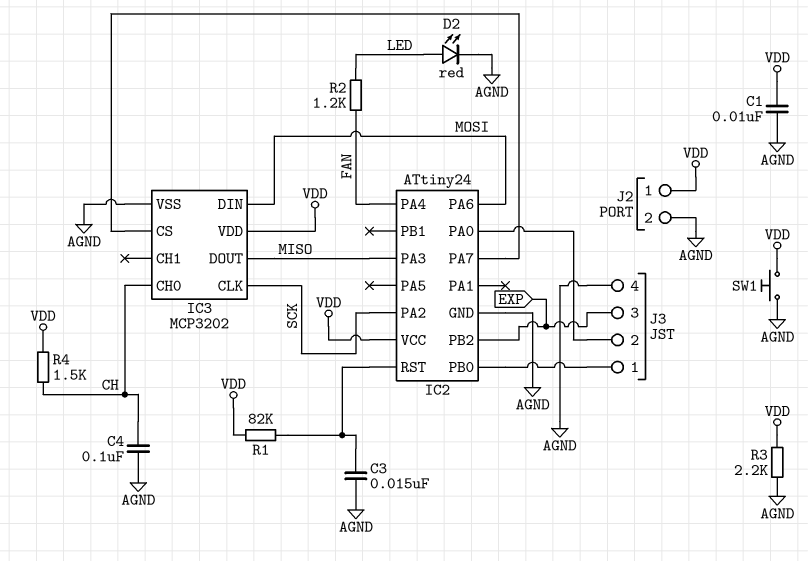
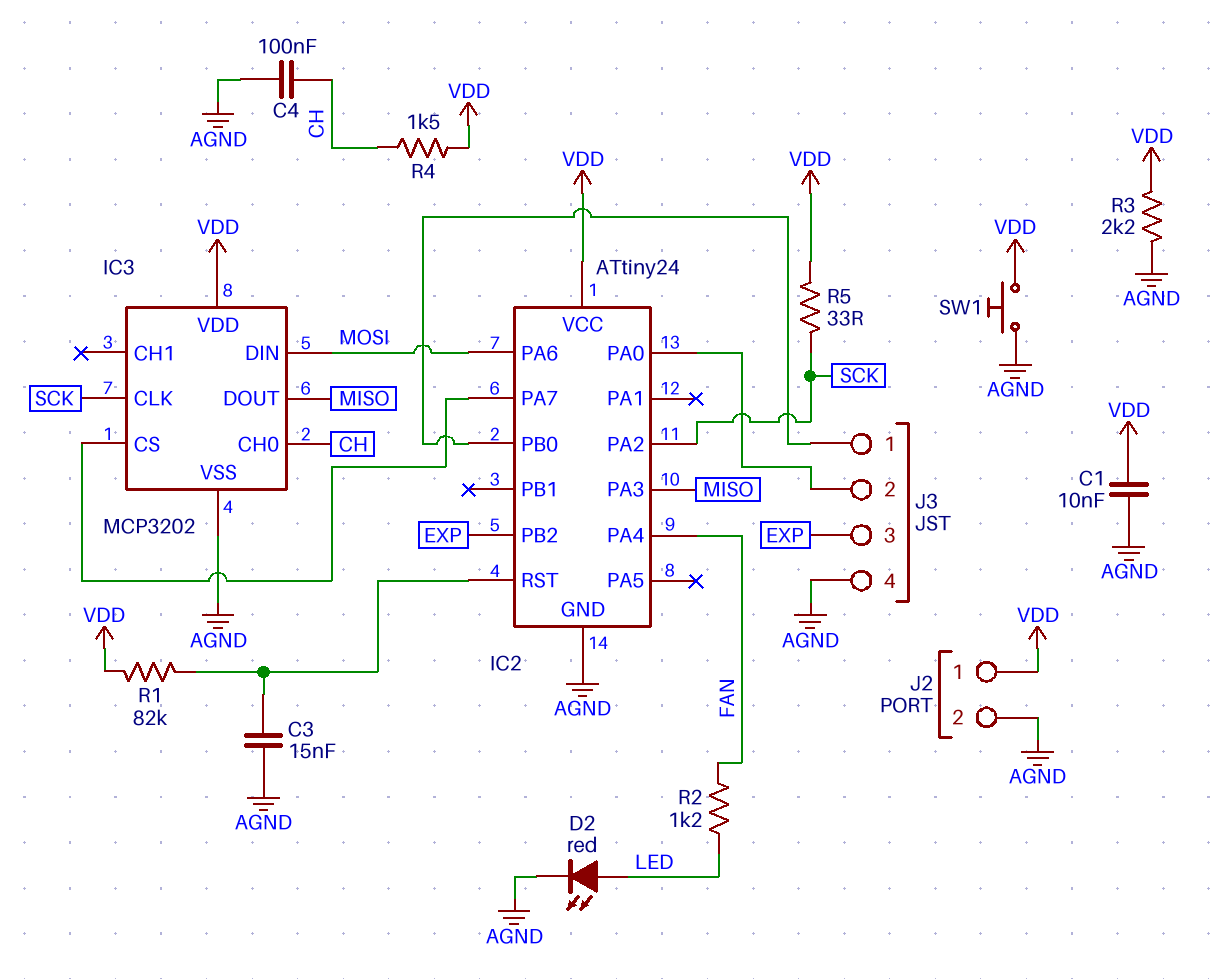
R5: none -> 33 (SCK, VDD)

